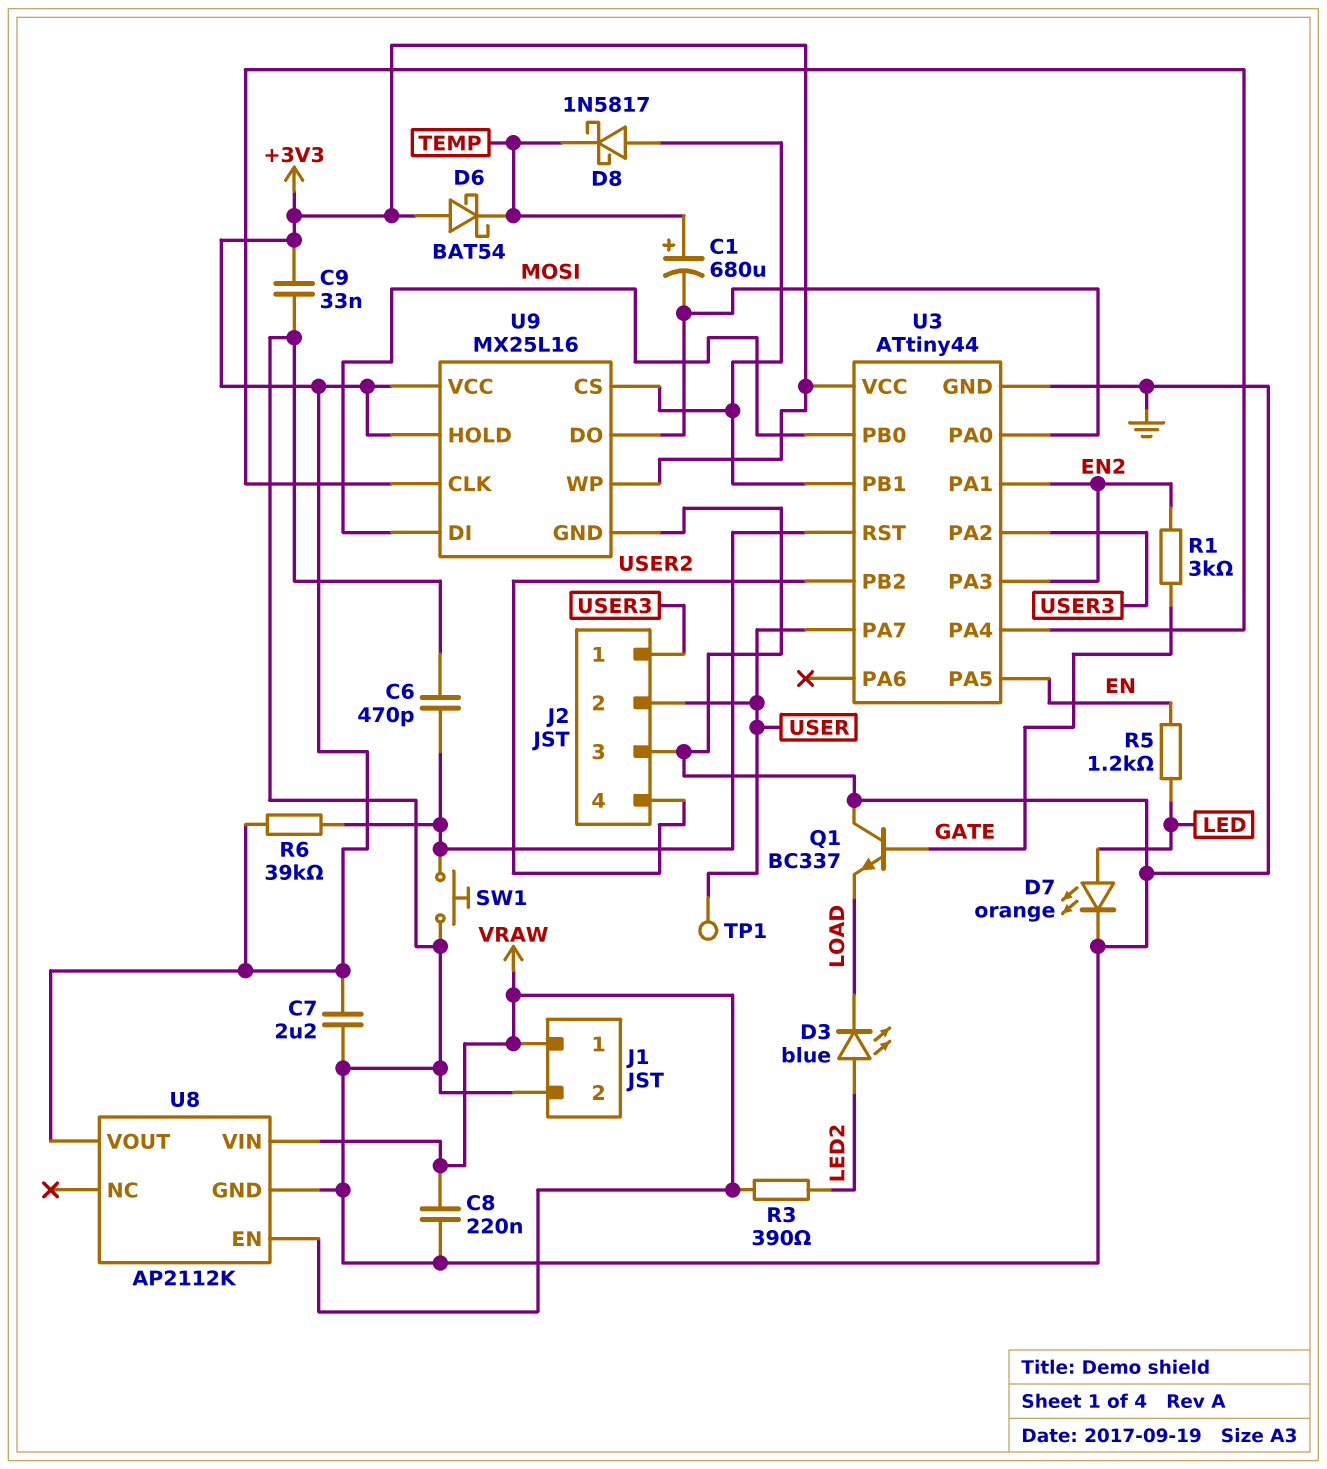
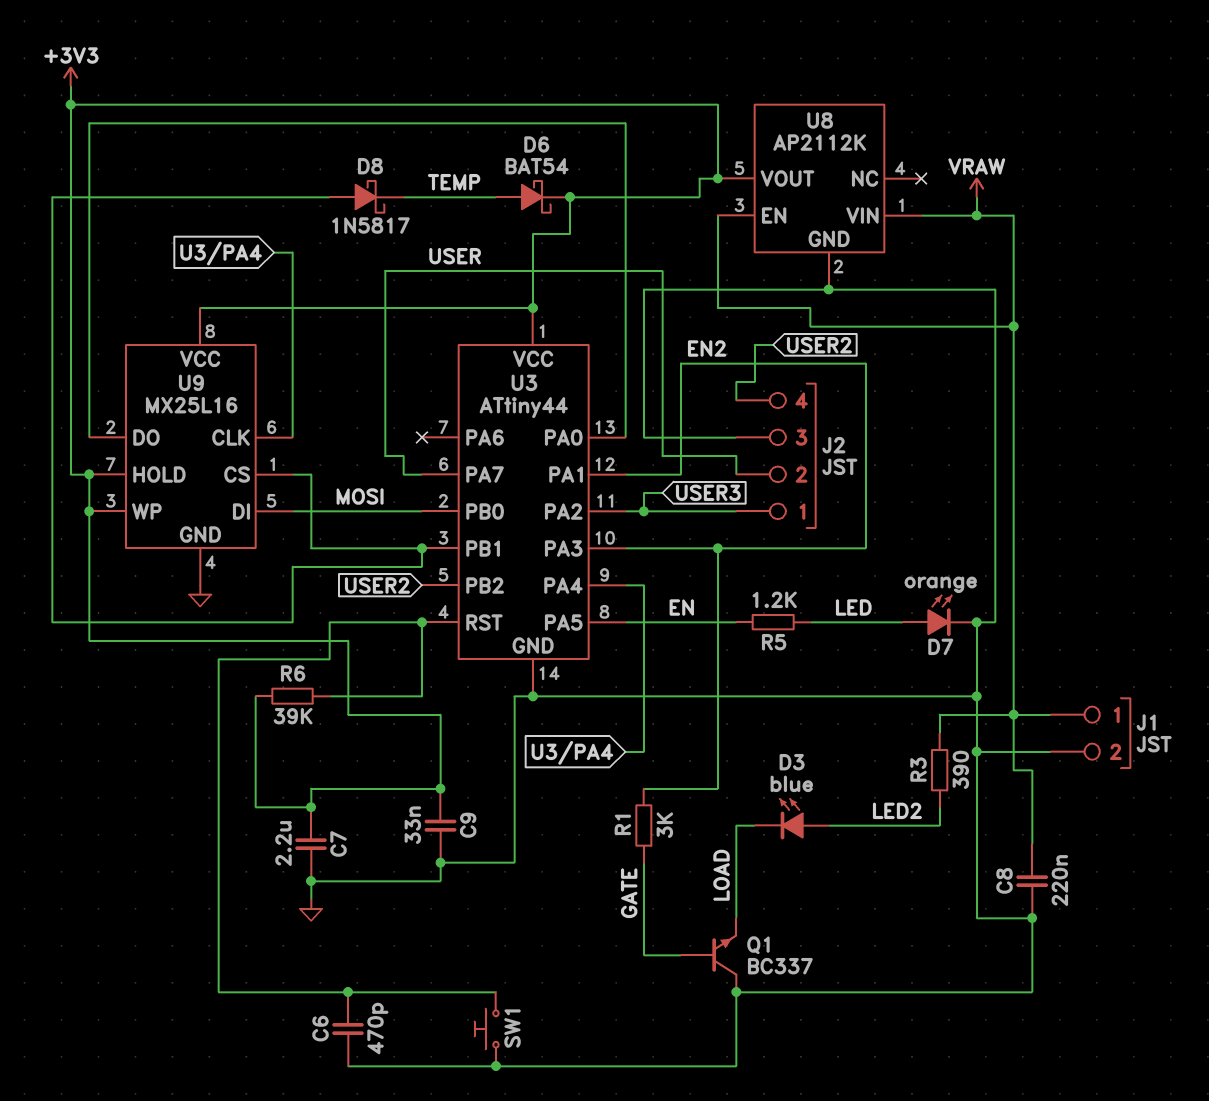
C1: 680uF (plus TEMP, minus U3/PA0) -> none
D6: schottky BAT54 (A +3V3, K TEMP) -> schottky BAT54 (A TEMP, K +3V3)
TP1: test point (USER) -> none

